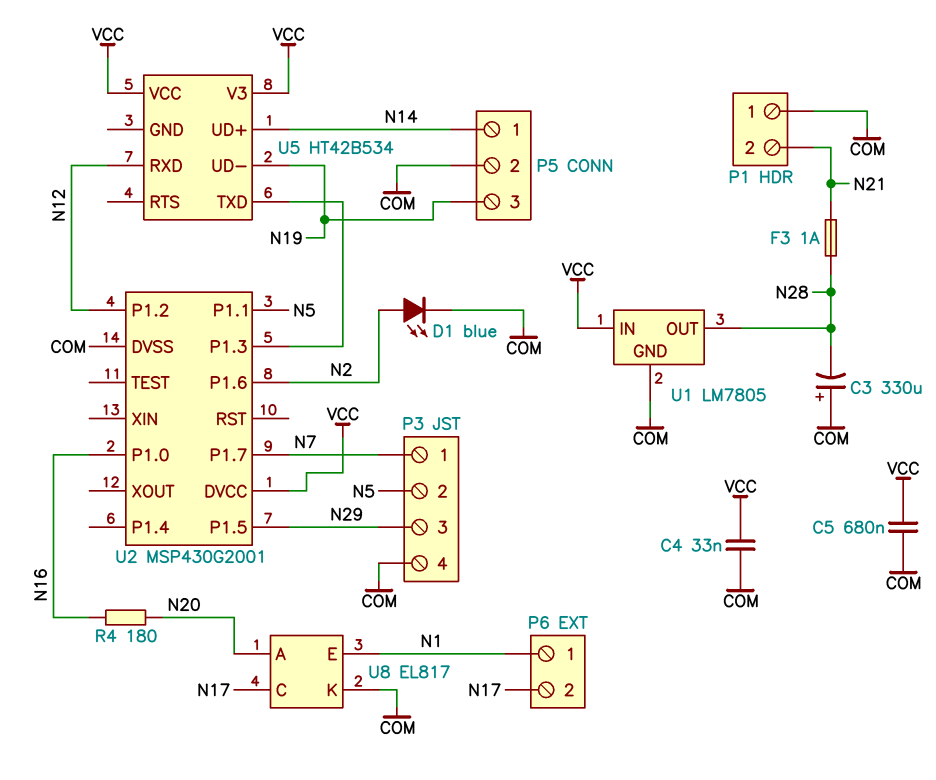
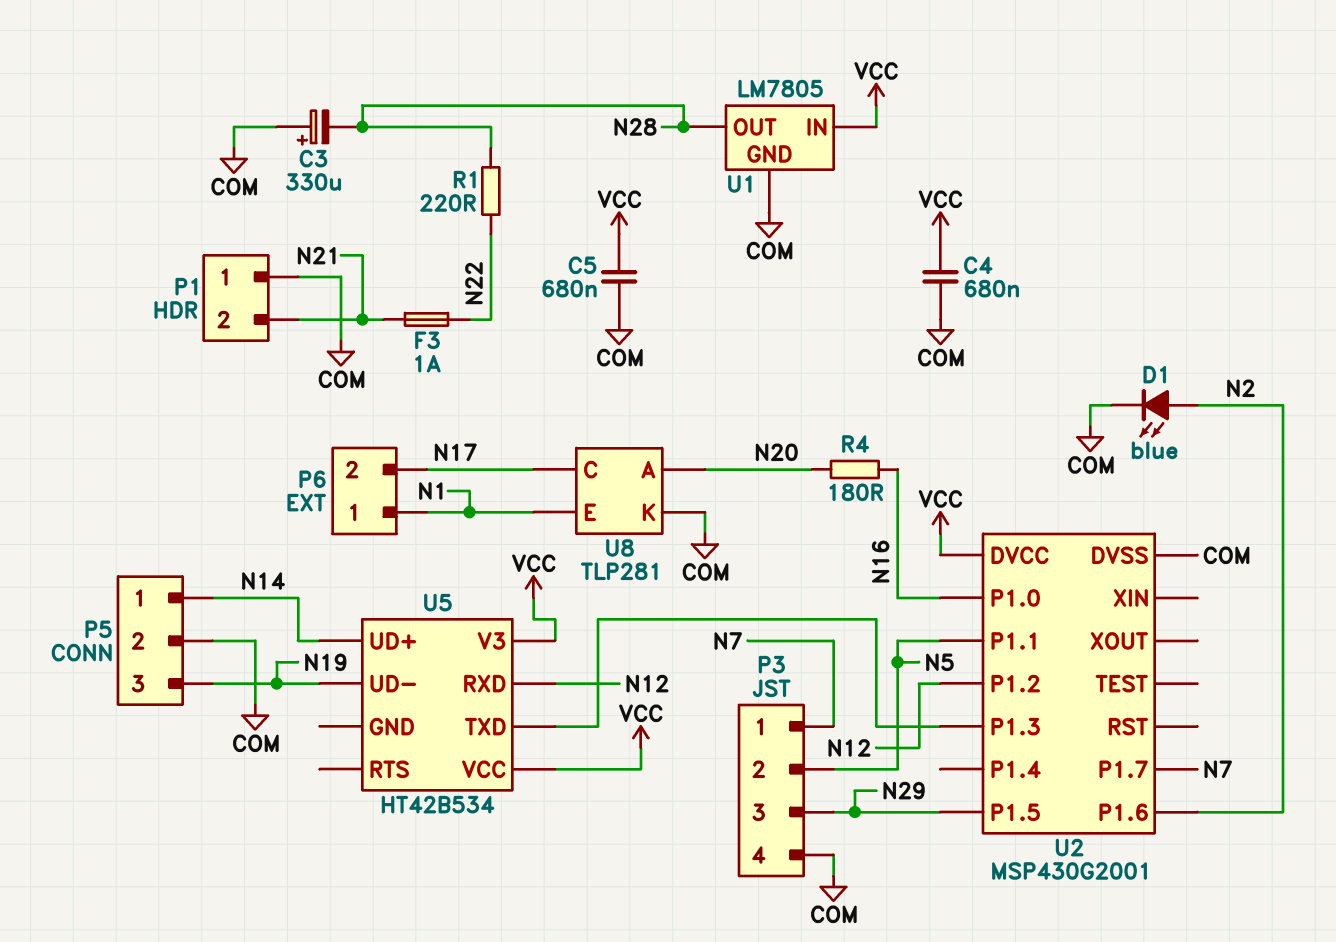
C4: 33nF (COM, VCC) -> 680nF (COM, VCC)
F3: 1A (N21, N28) -> 1A (N21, N22)
R1: none -> 220 (N22, N28)
U8: EL817 -> TLP281

